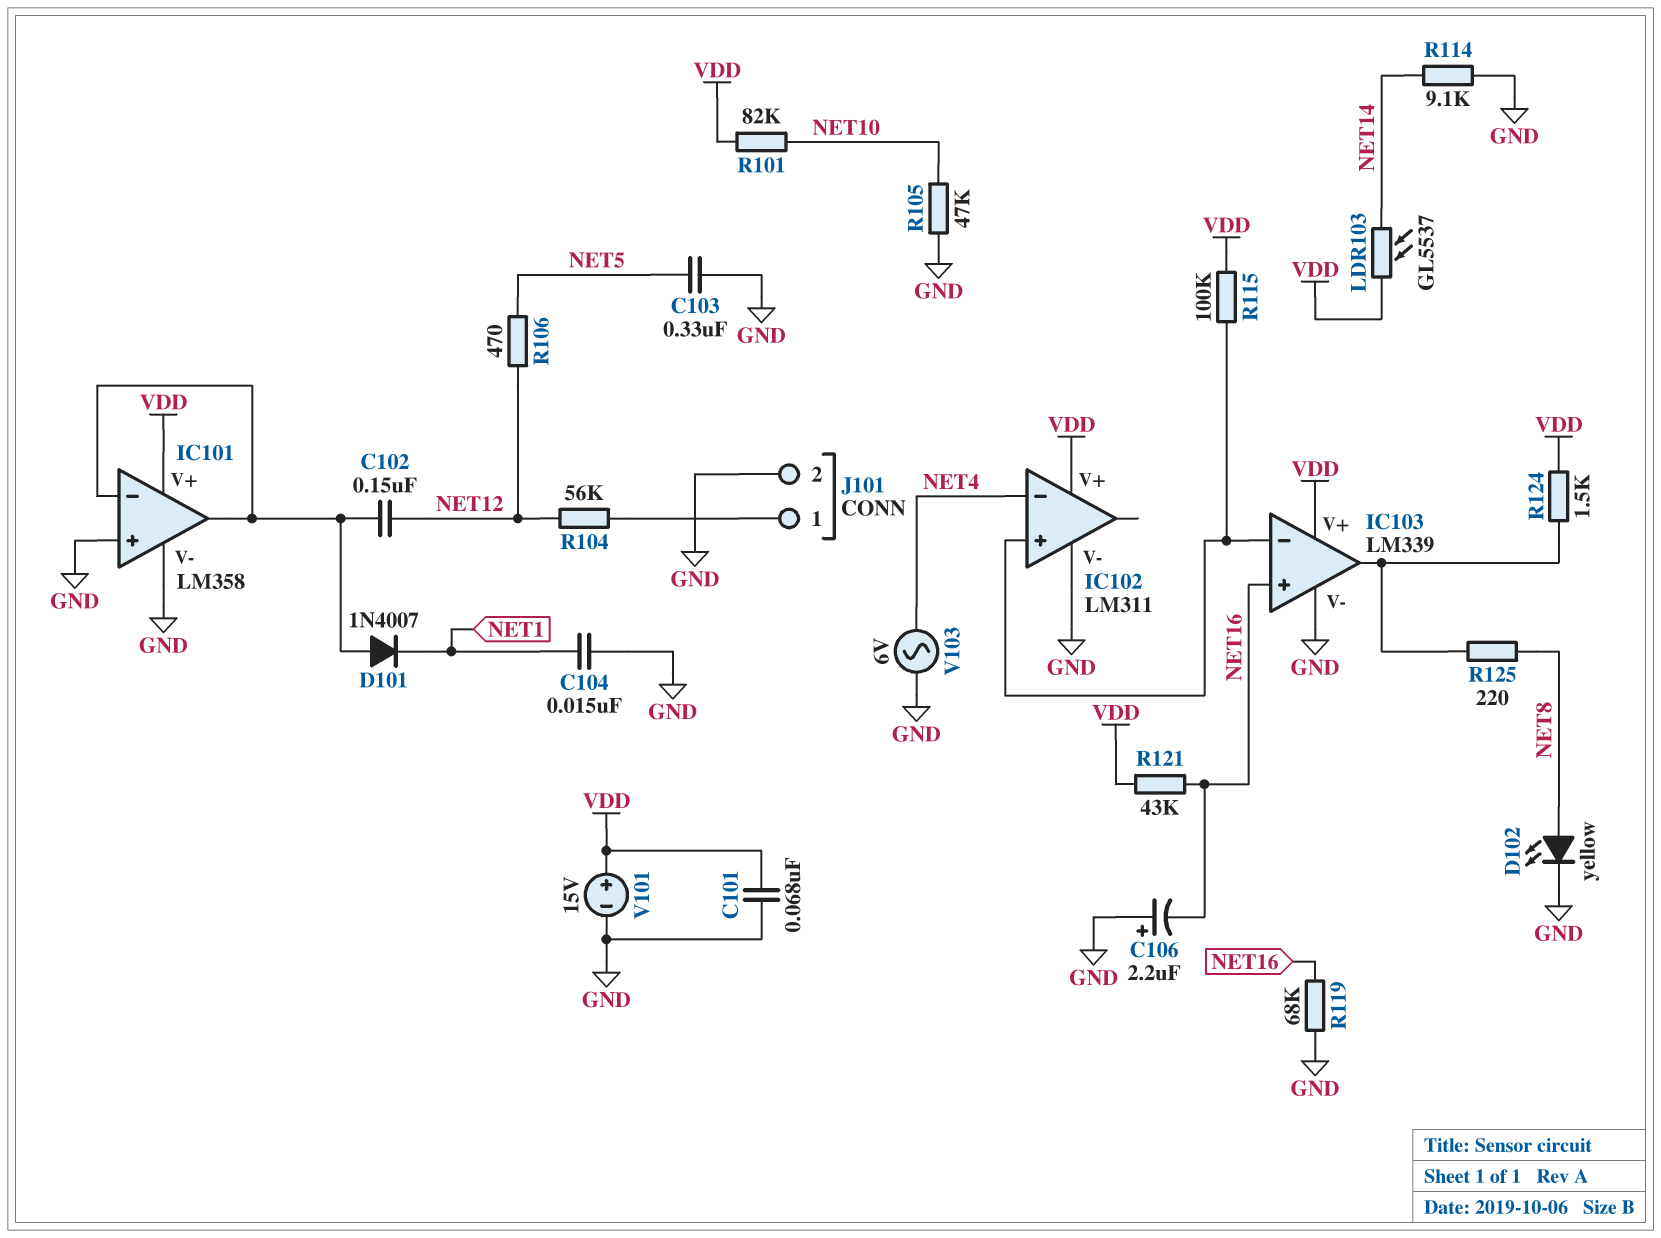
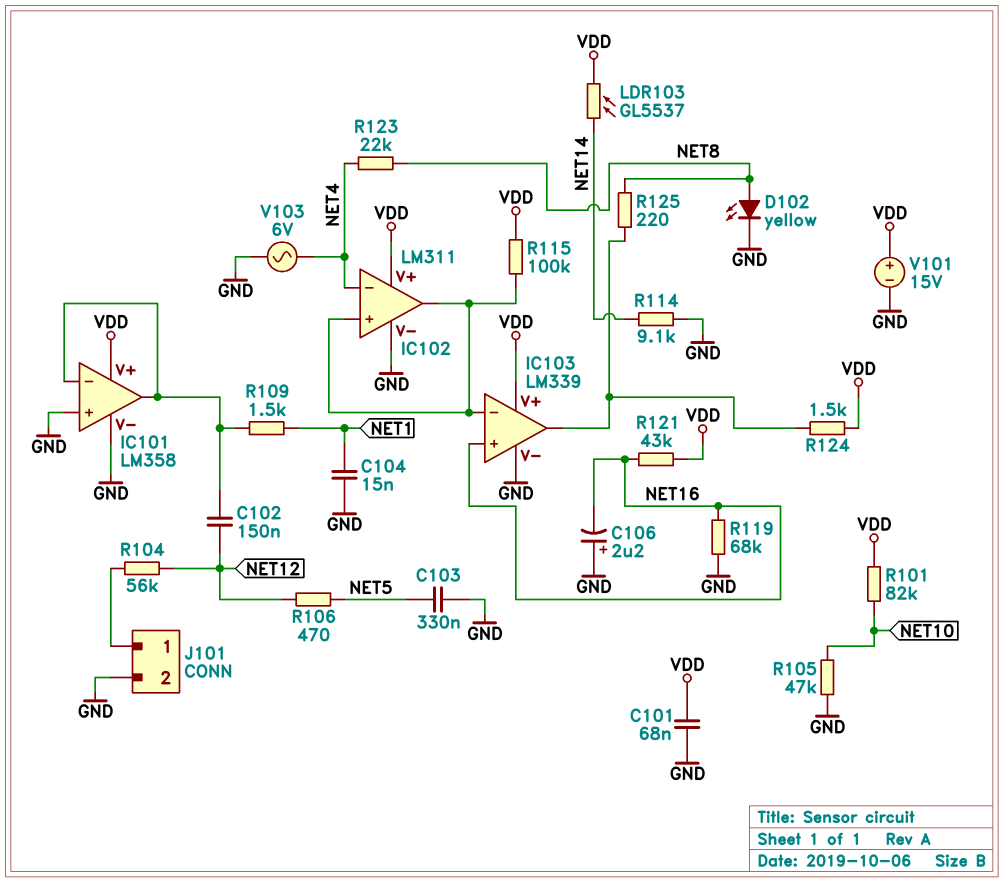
D101: diode 1N4007 (A IC101/in-, K NET1) -> none
IC102 pin out: none -> IC102/in+
R109: none -> 1.5k (IC101/in-, NET1)
R123: none -> 22k (NET4, NET8)

